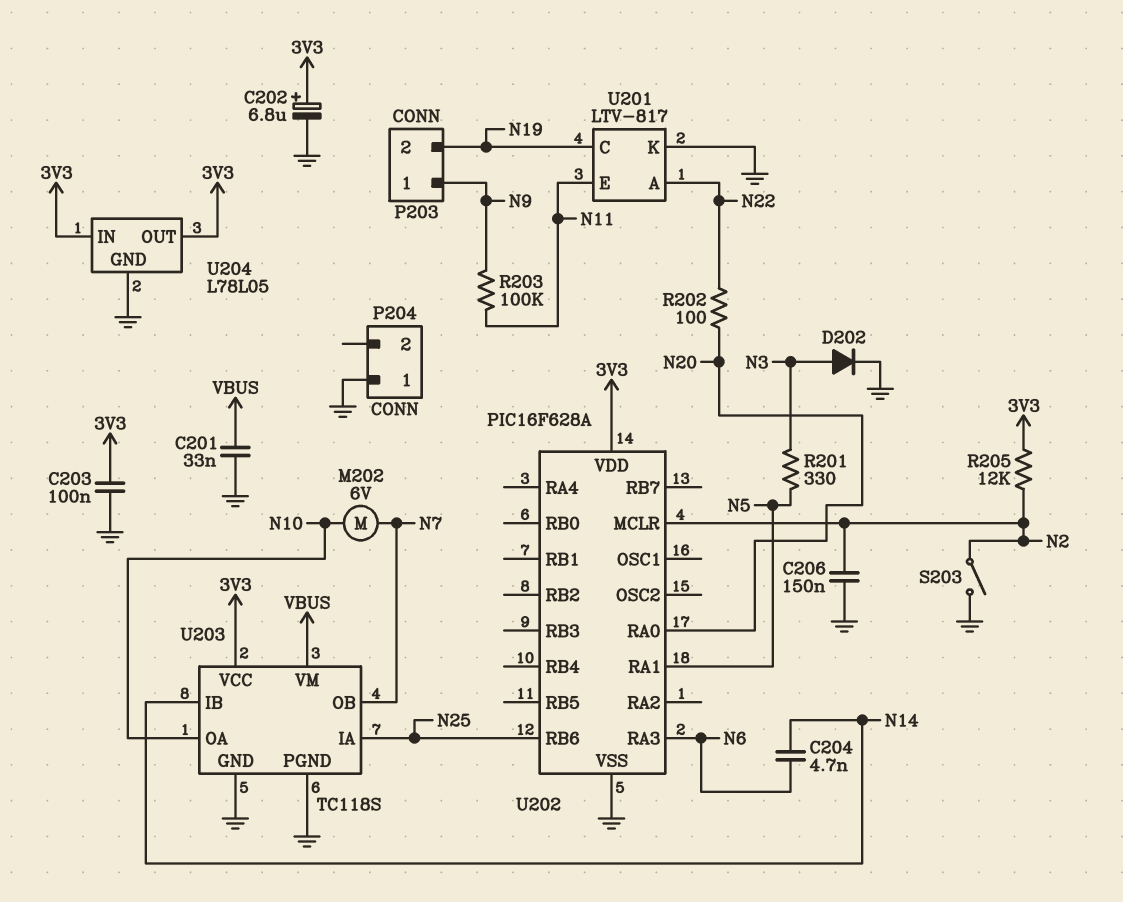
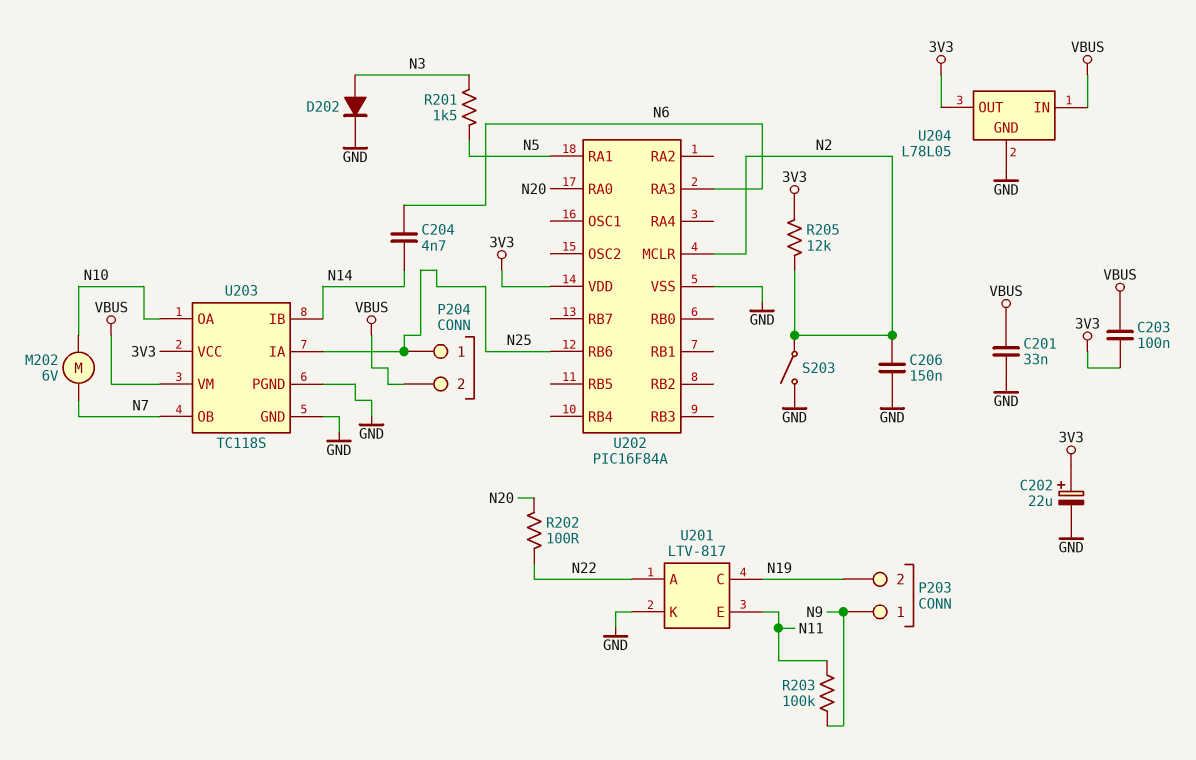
C202: 6.8uF (plus 3V3, minus GND) -> 22uF (plus 3V3, minus GND)
C203: 100nF (3V3, GND) -> 100nF (3V3, VBUS)
P204 pin 1: GND -> N25
P204 pin 2: none -> VBUS
R201: 330 (N3, N5) -> 1.5k (N3, N5)
U202: PIC16F628A -> PIC16F84A
U204 pin IN: 3V3 -> VBUS

